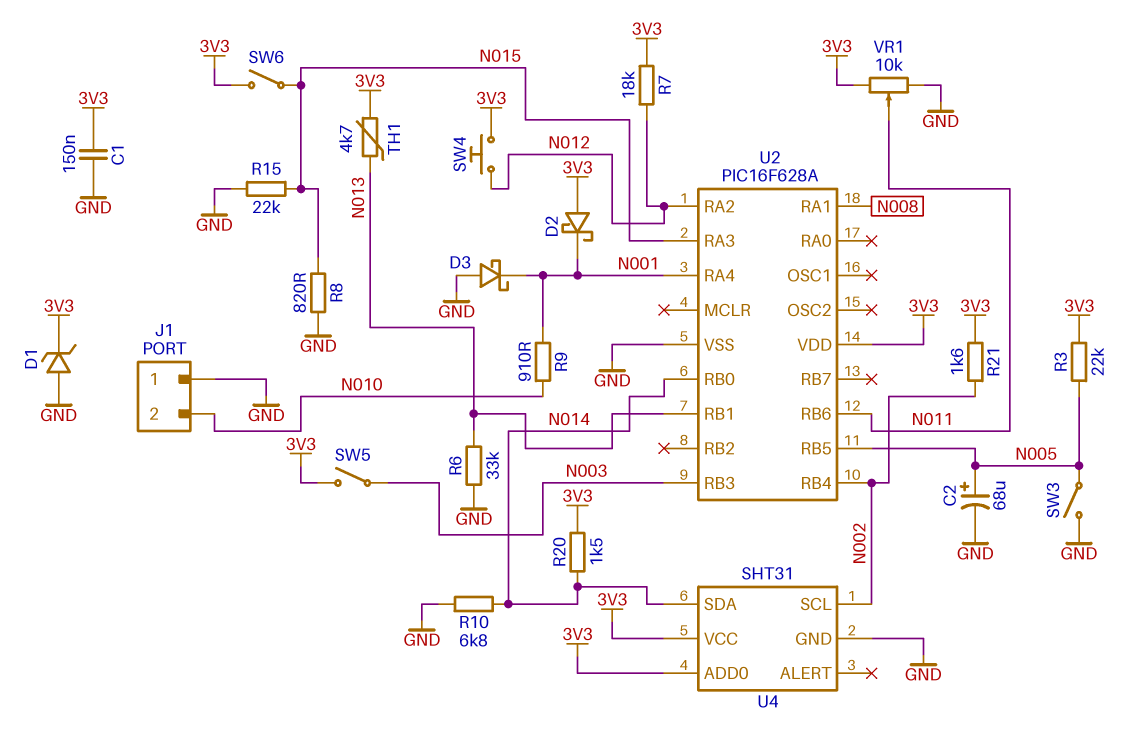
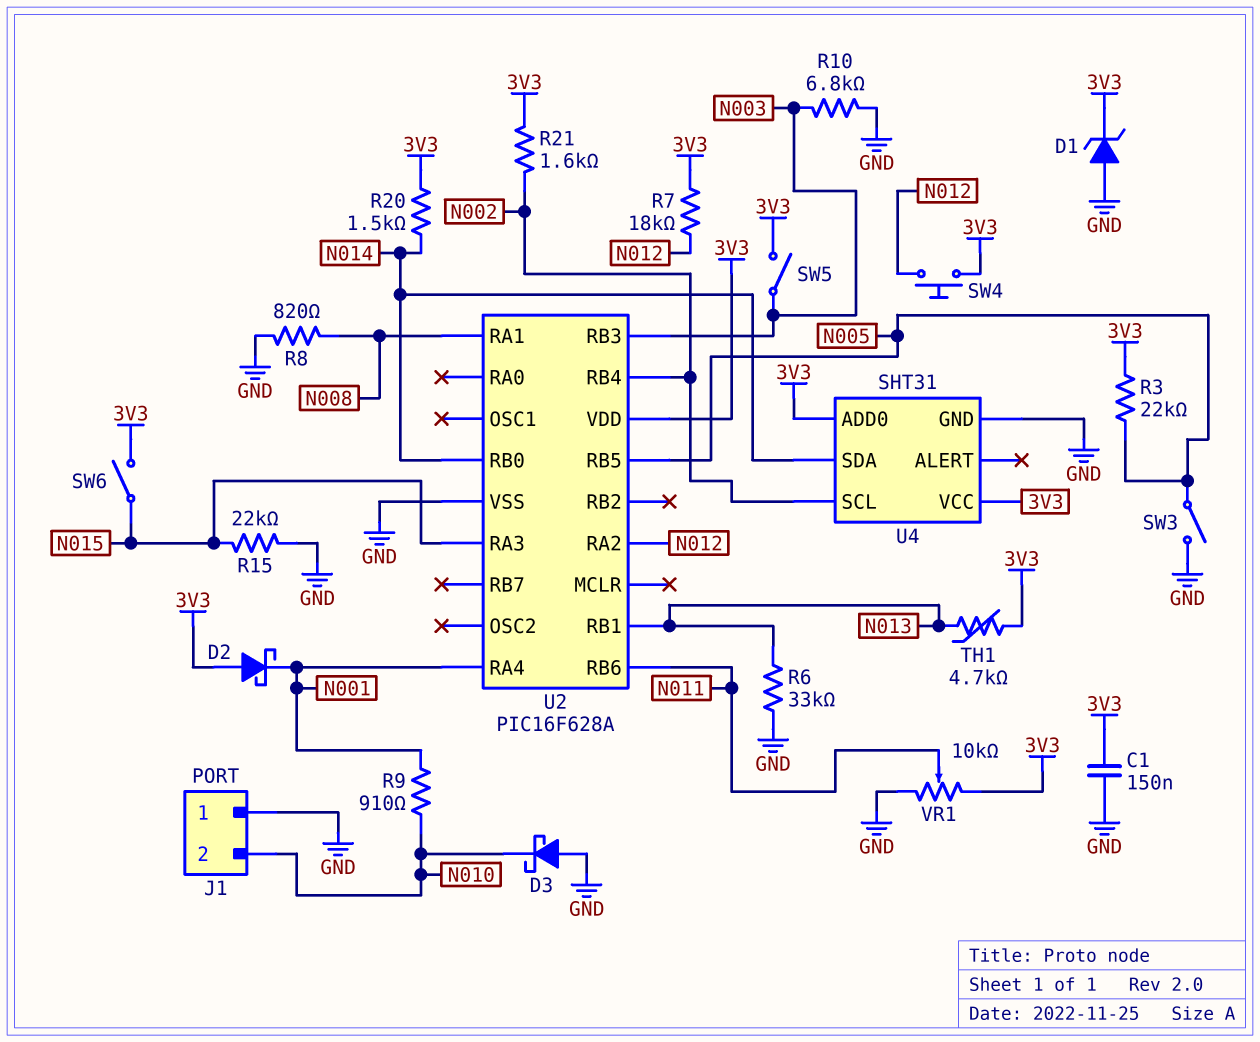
C2: 68uF (plus N005, minus GND) -> none
D3: schottky (A GND, K N001) -> schottky (A GND, K N010)
R8: 820 (GND, N015) -> 820 (GND, N008)
R10: 6.8k (GND, N014) -> 6.8k (GND, N003)

